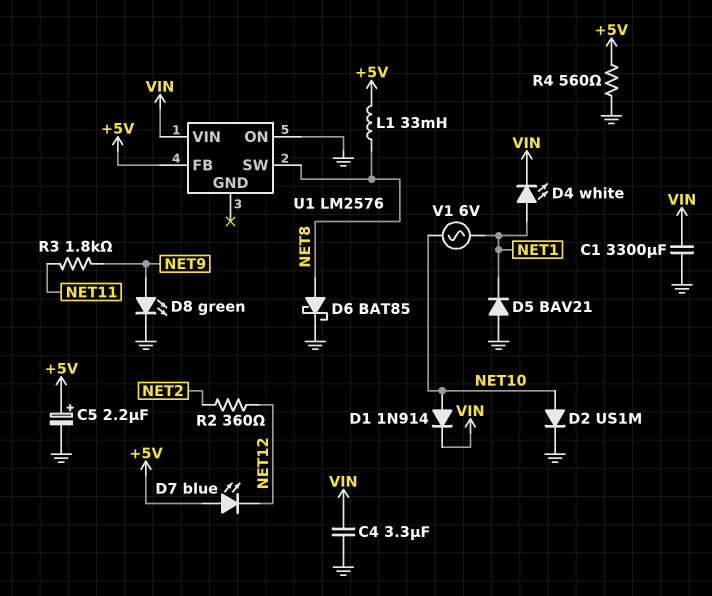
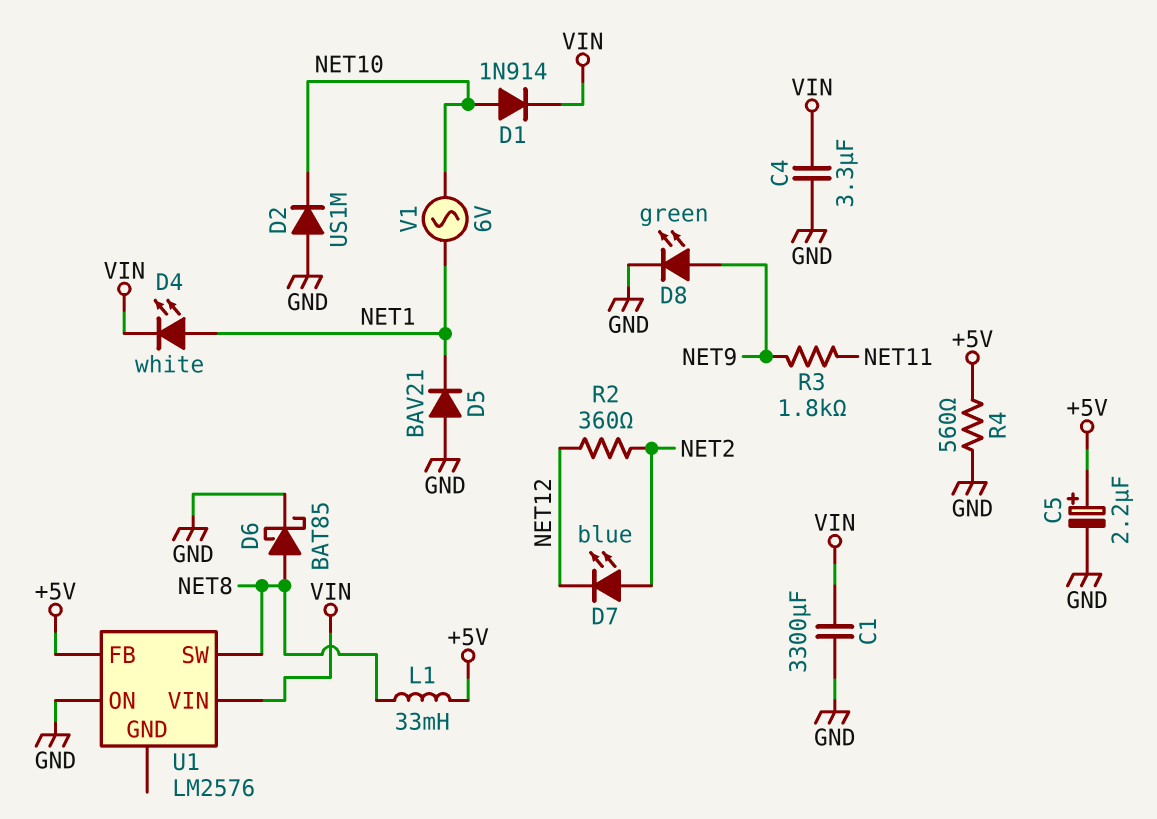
D2: diode US1M (A NET10, K GND) -> diode US1M (A GND, K NET10)
D7: LED blue (A +5V, K NET12) -> LED blue (A NET2, K NET12)

